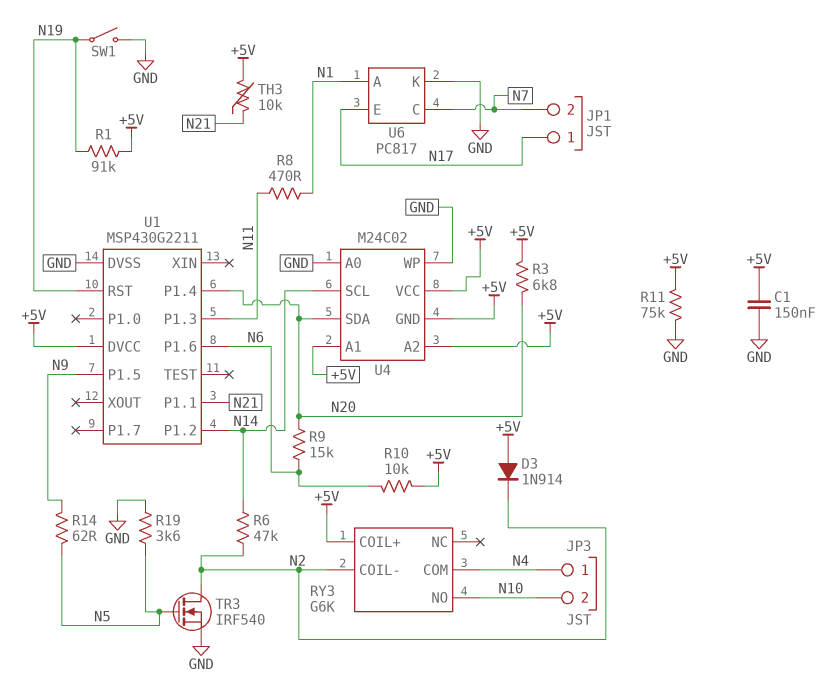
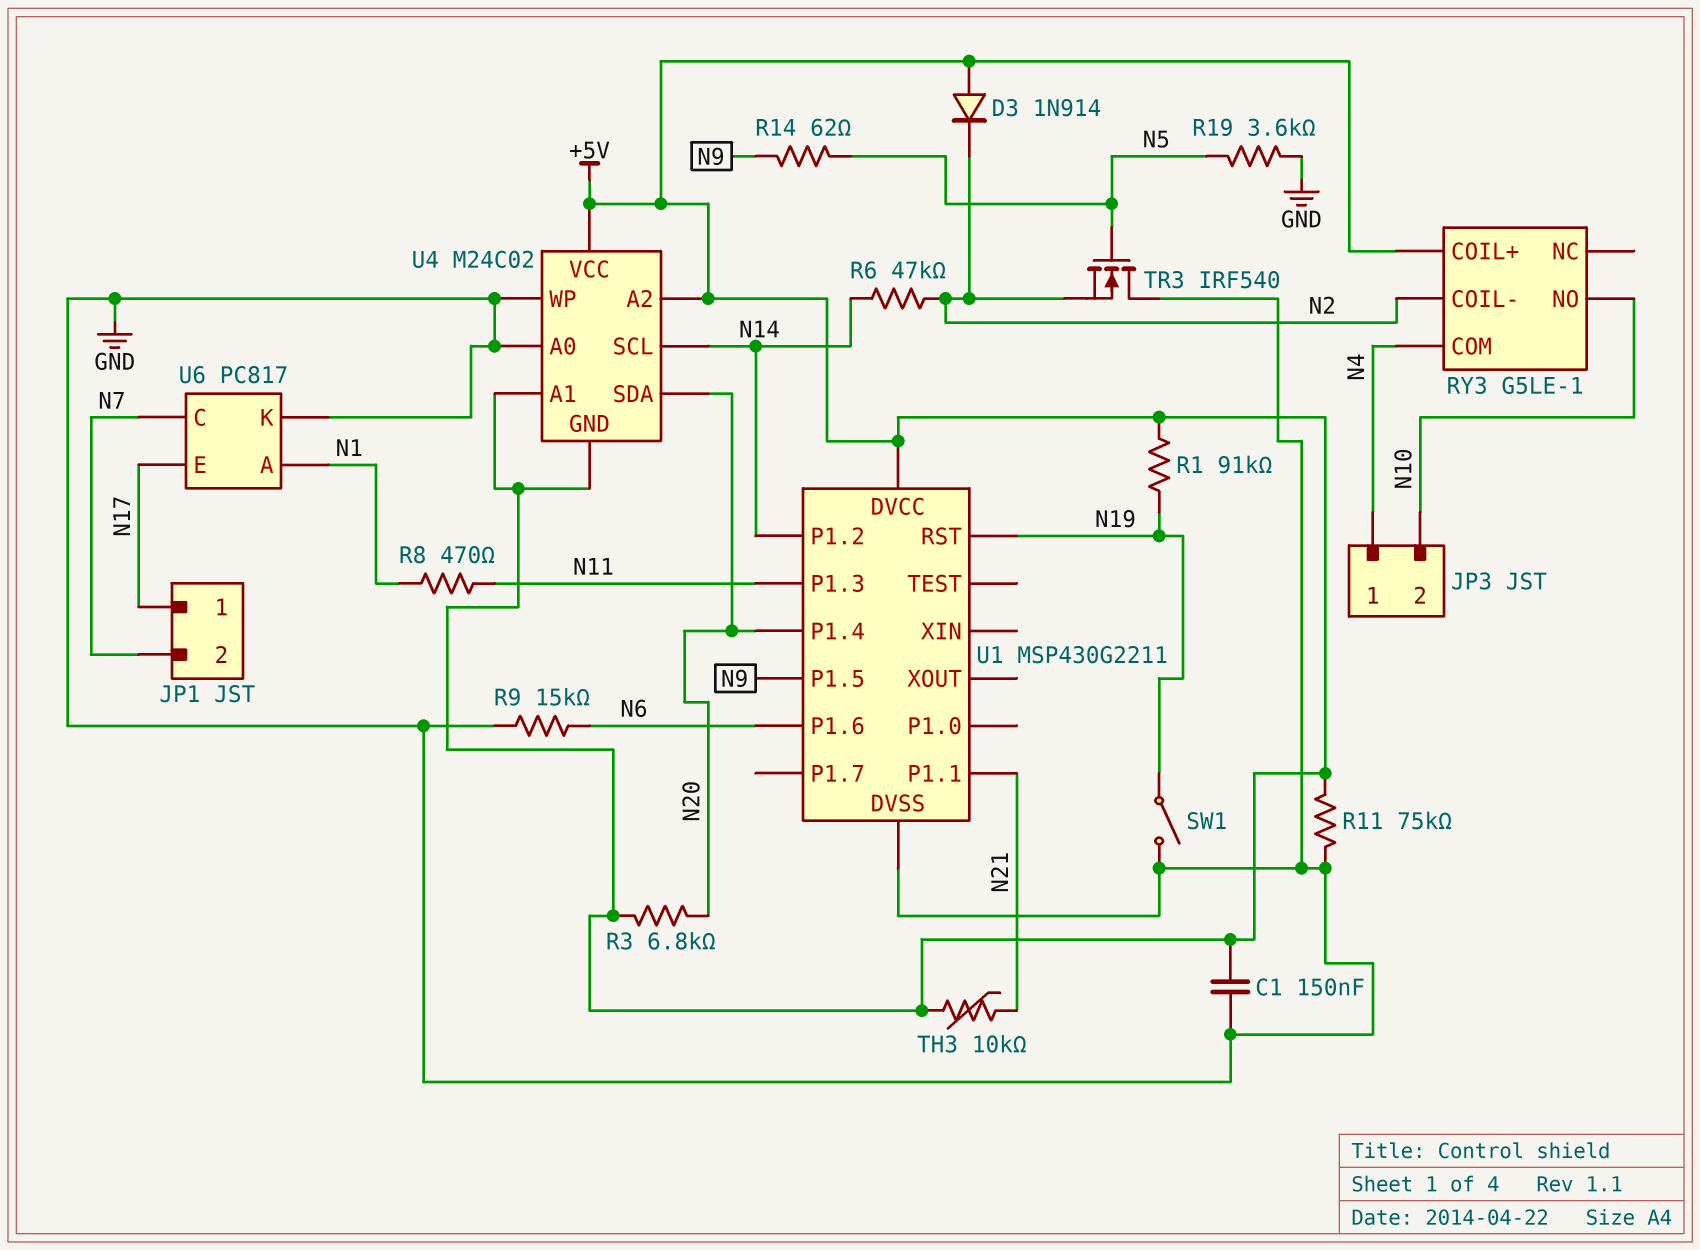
R9: 15k (N6, N20) -> 15k (GND, N6)
R10: 10k (+5V, N6) -> none
RY3: G6K -> G5LE-1
TR3: NMOS IRF540 (G N5, D N2, S GND) -> NMOS IRF540 (G N5, D GND, S N2)

